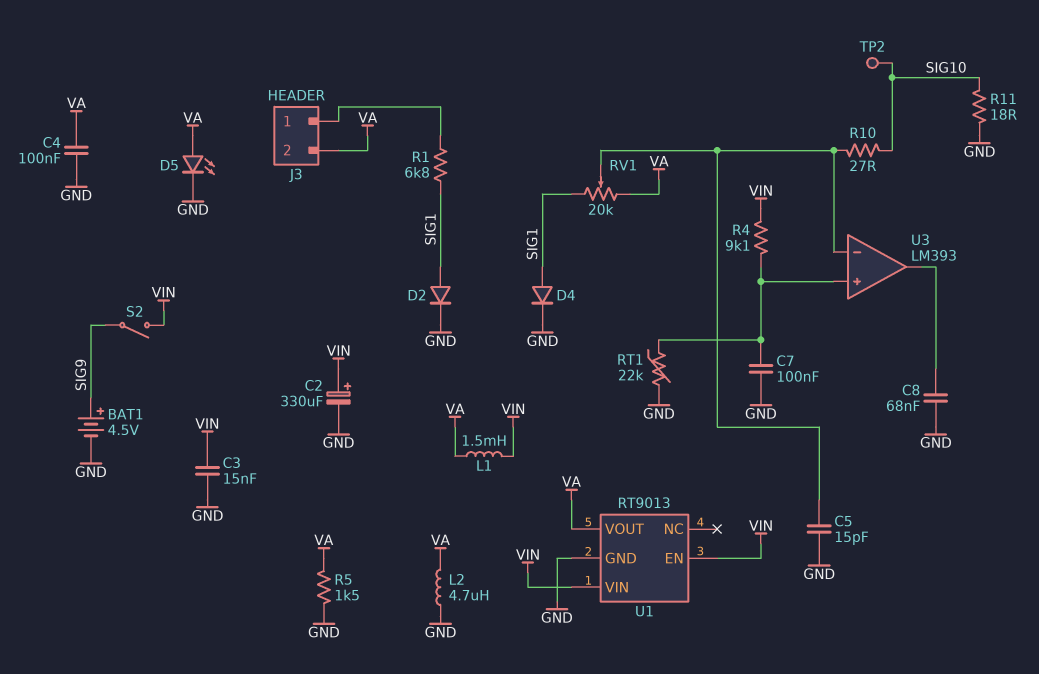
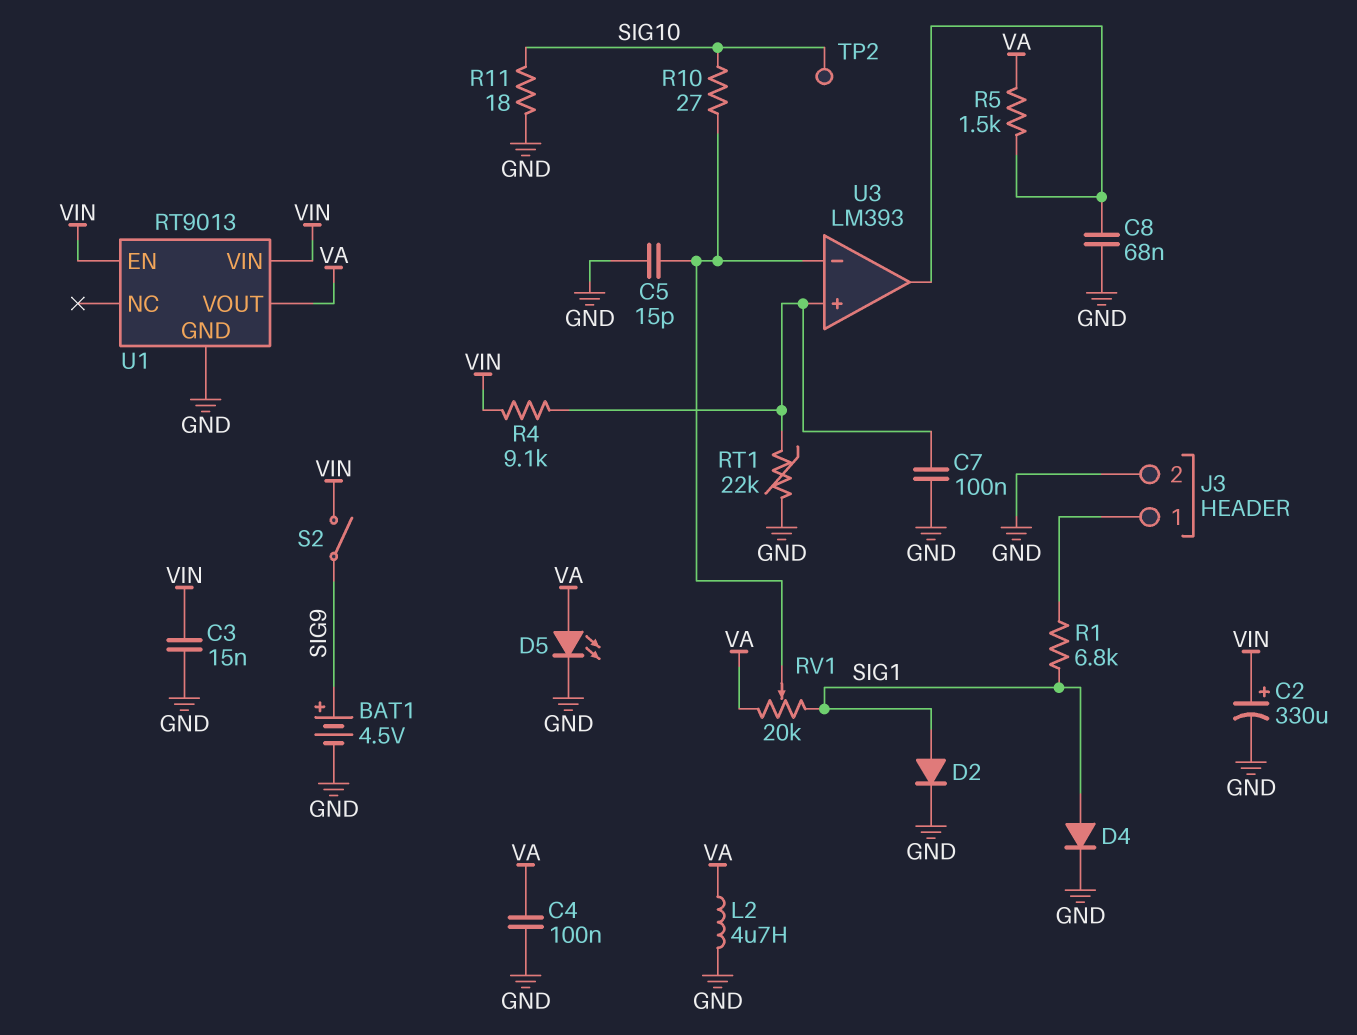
J3 pin 2: VA -> GND
L1: 1.5mH (VA, VIN) -> none
R5: 1.5k (GND, VA) -> 1.5k (U3/out, VA)

